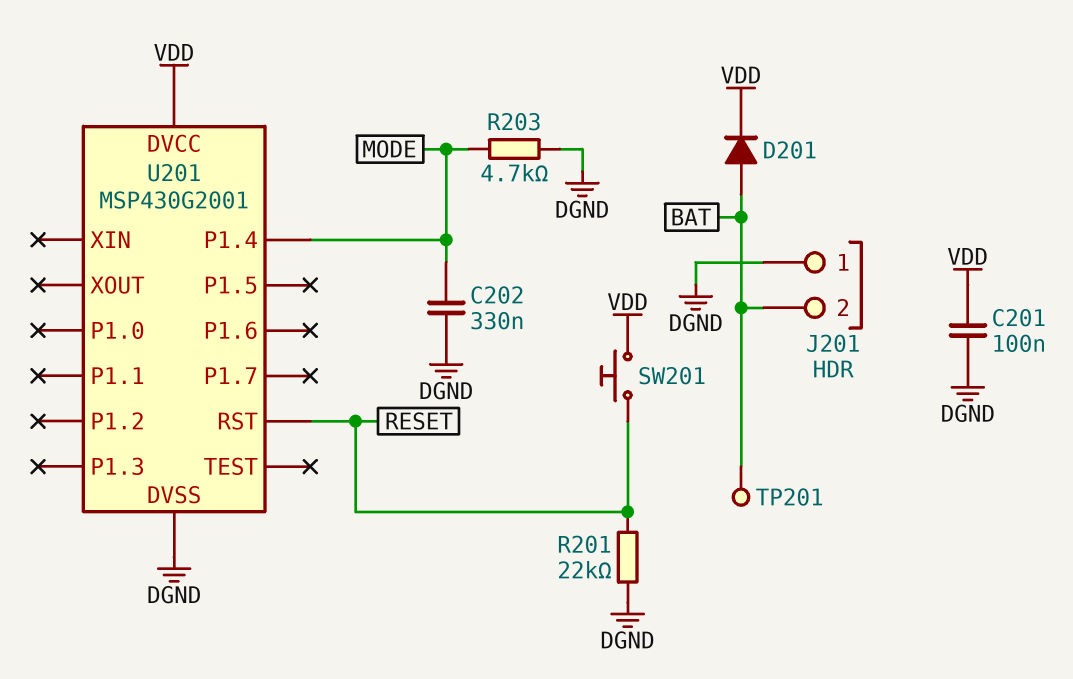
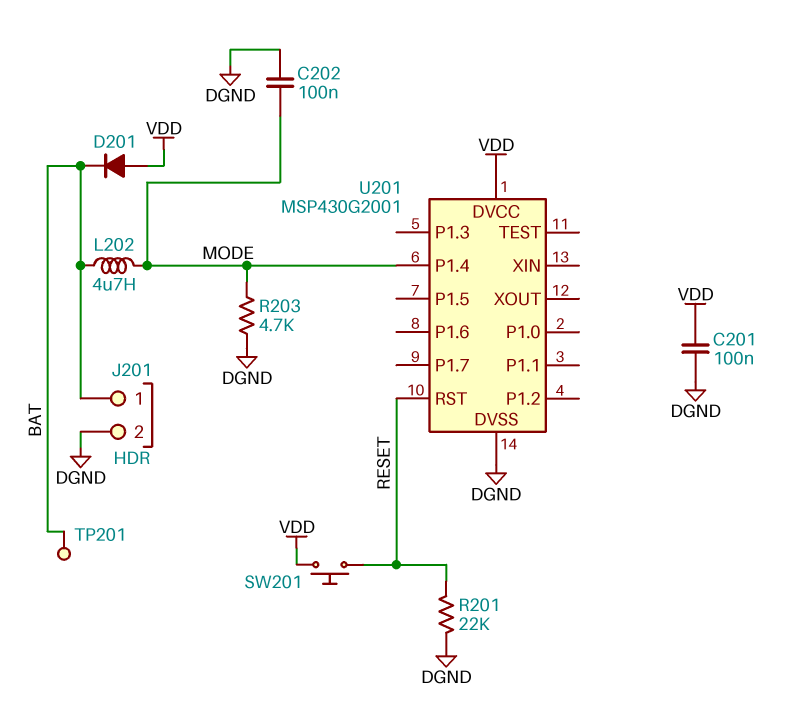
C202: 330nF (DGND, MODE) -> 100nF (DGND, MODE)
D201: diode (A BAT, K VDD) -> diode (A VDD, K BAT)
J201 pin 1: DGND -> BAT
J201 pin 2: BAT -> DGND
L202: none -> 4.7uH (BAT, MODE)

